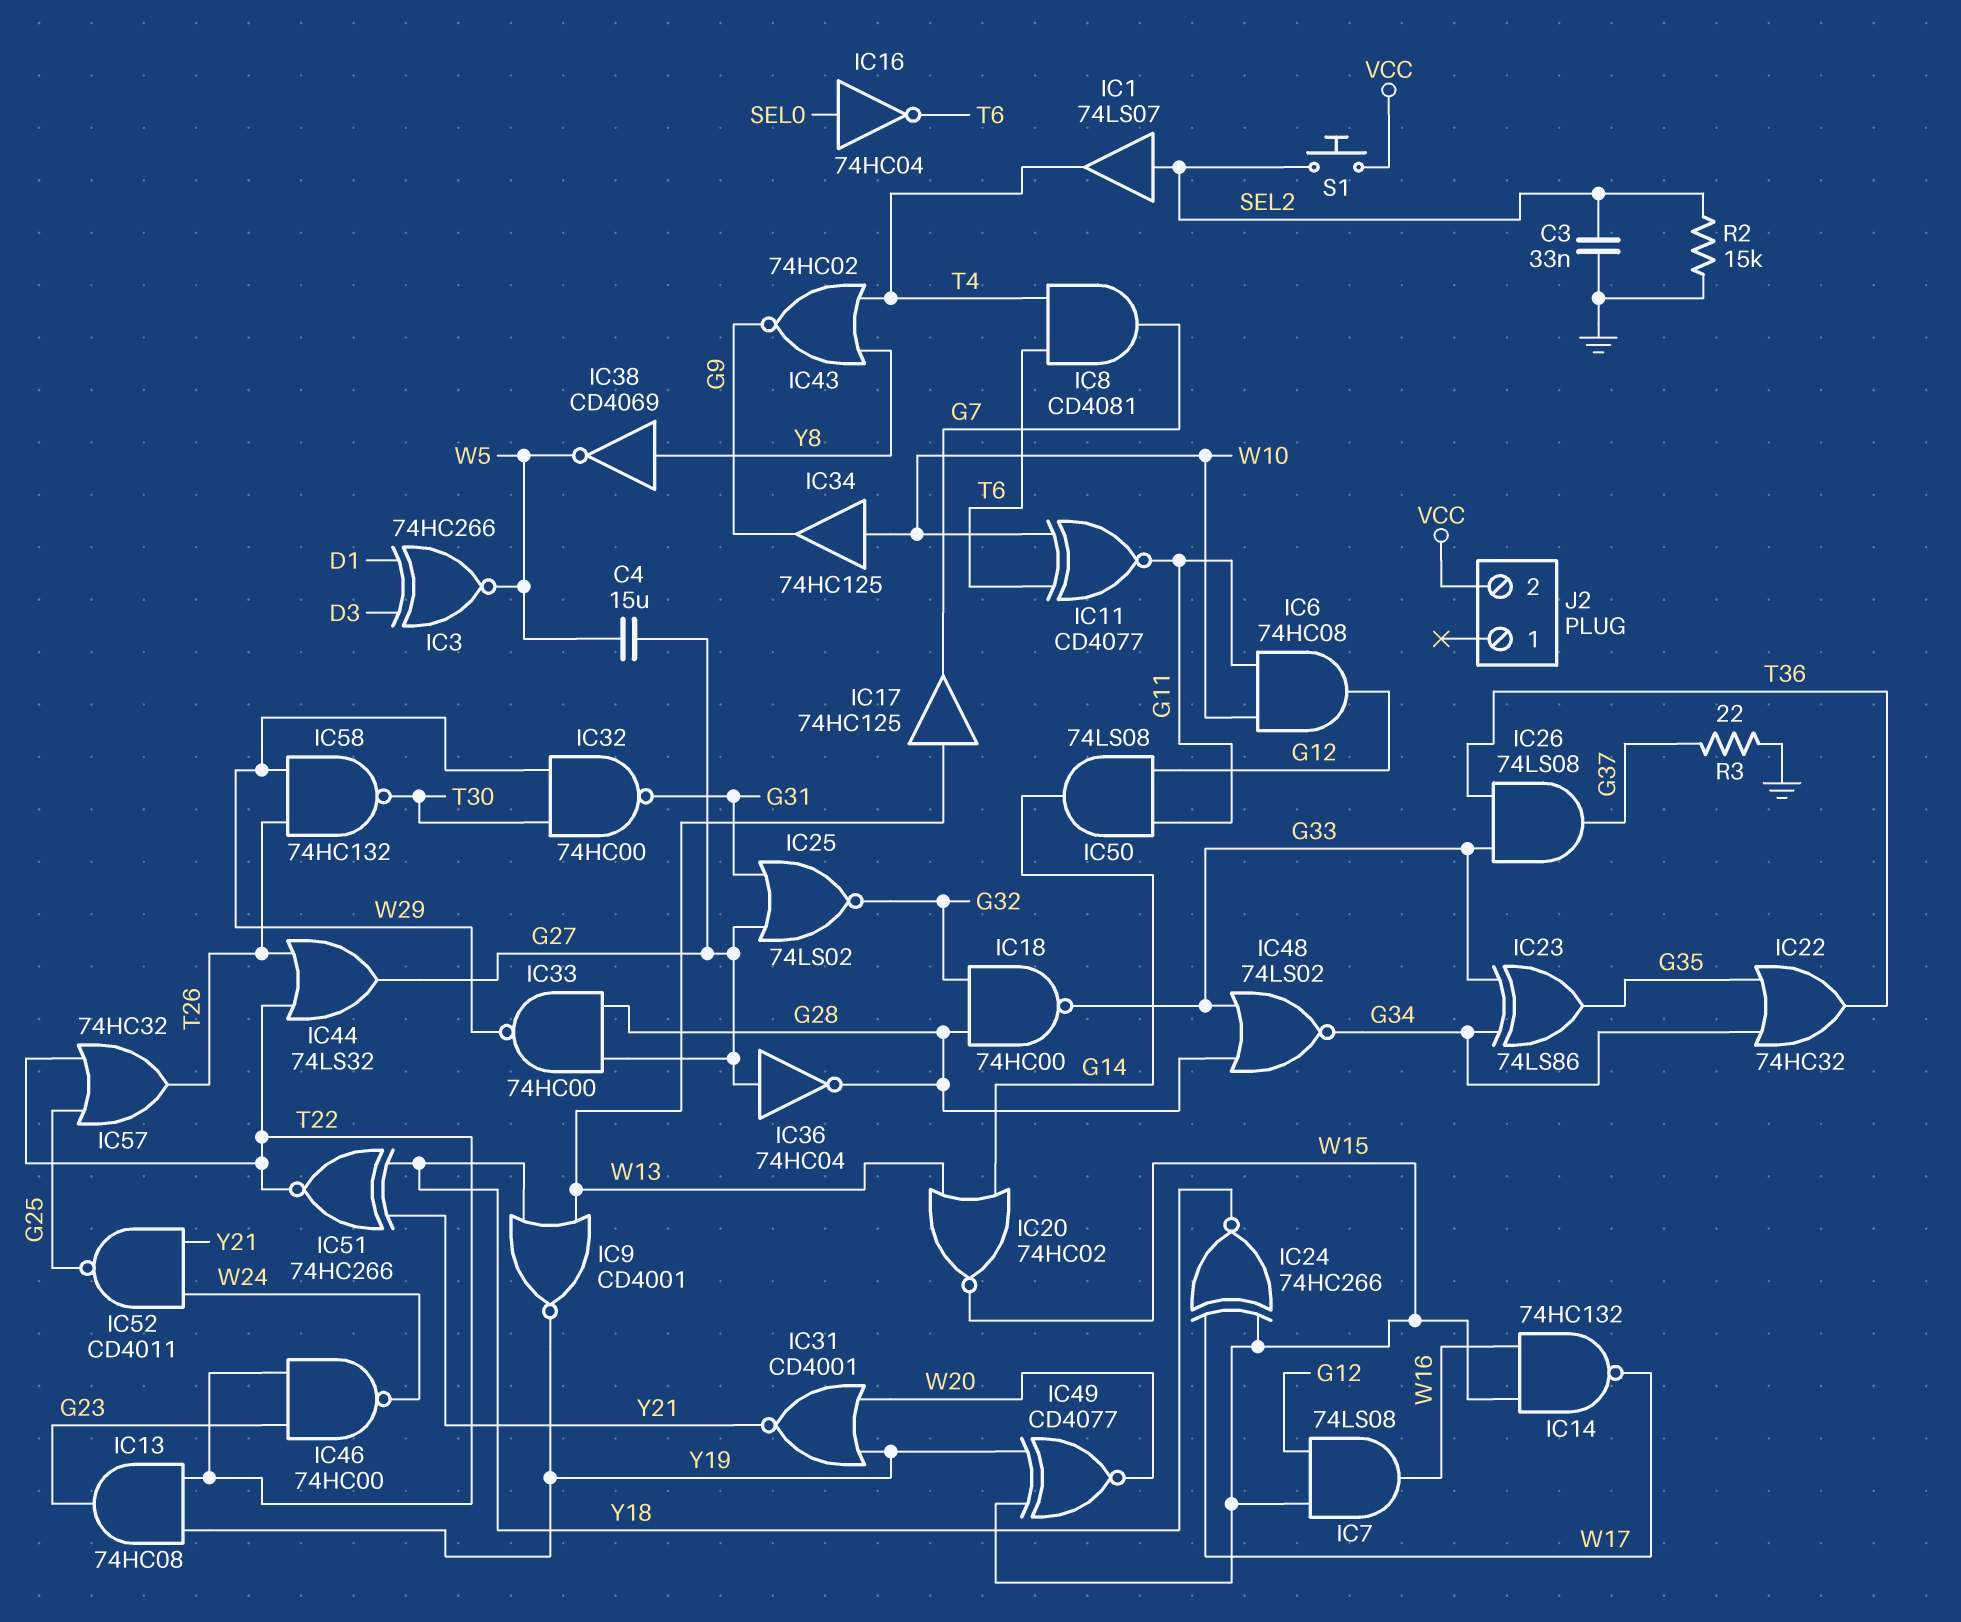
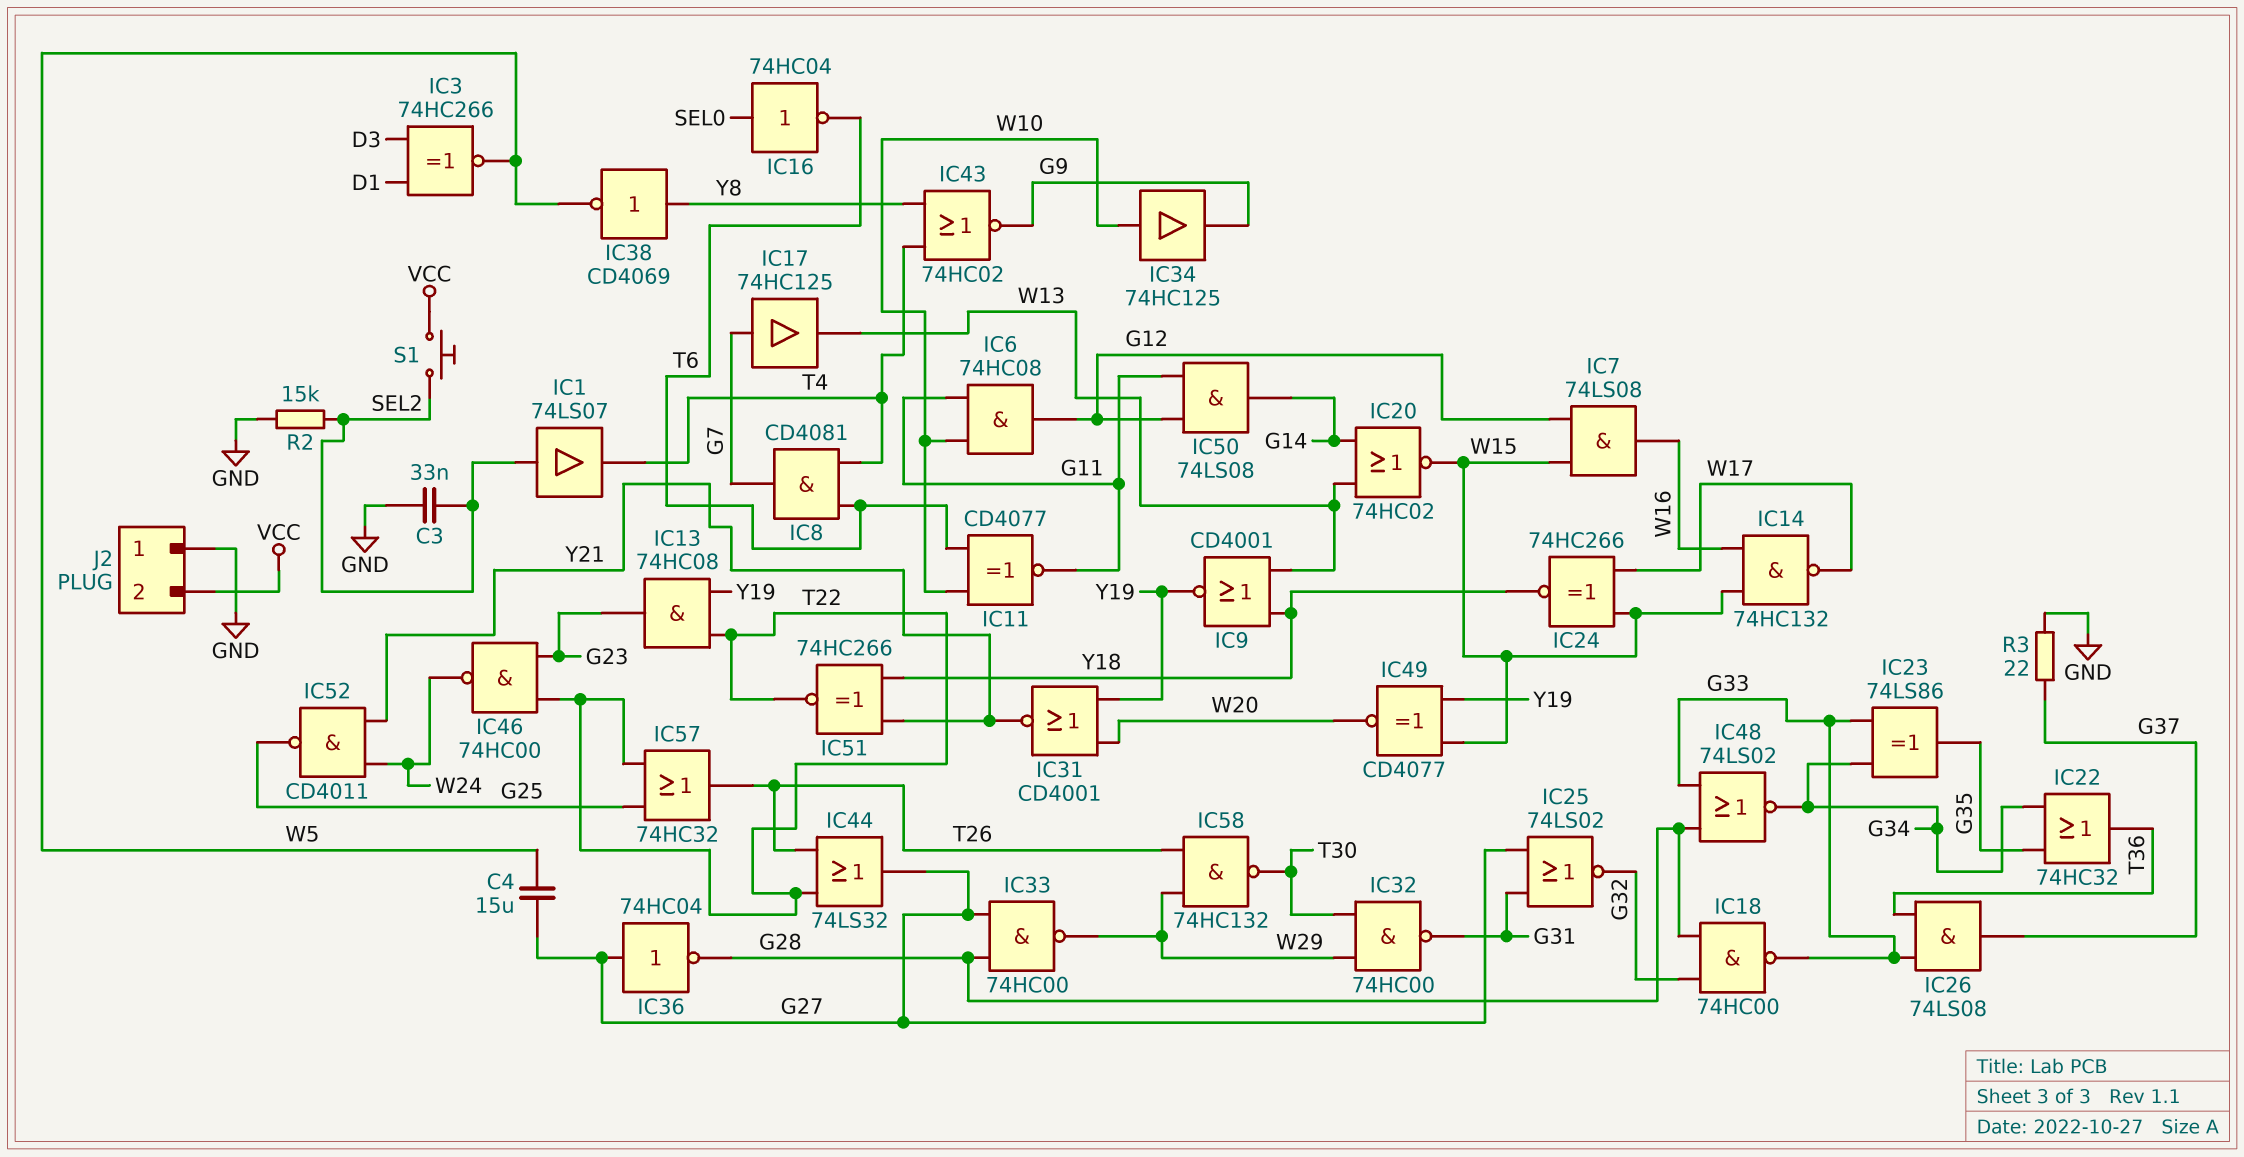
IC17: buffer 74HC125 (in W13, out G7) -> buffer 74HC125 (in G7, out W13)
J2 pin 1: none -> GND

